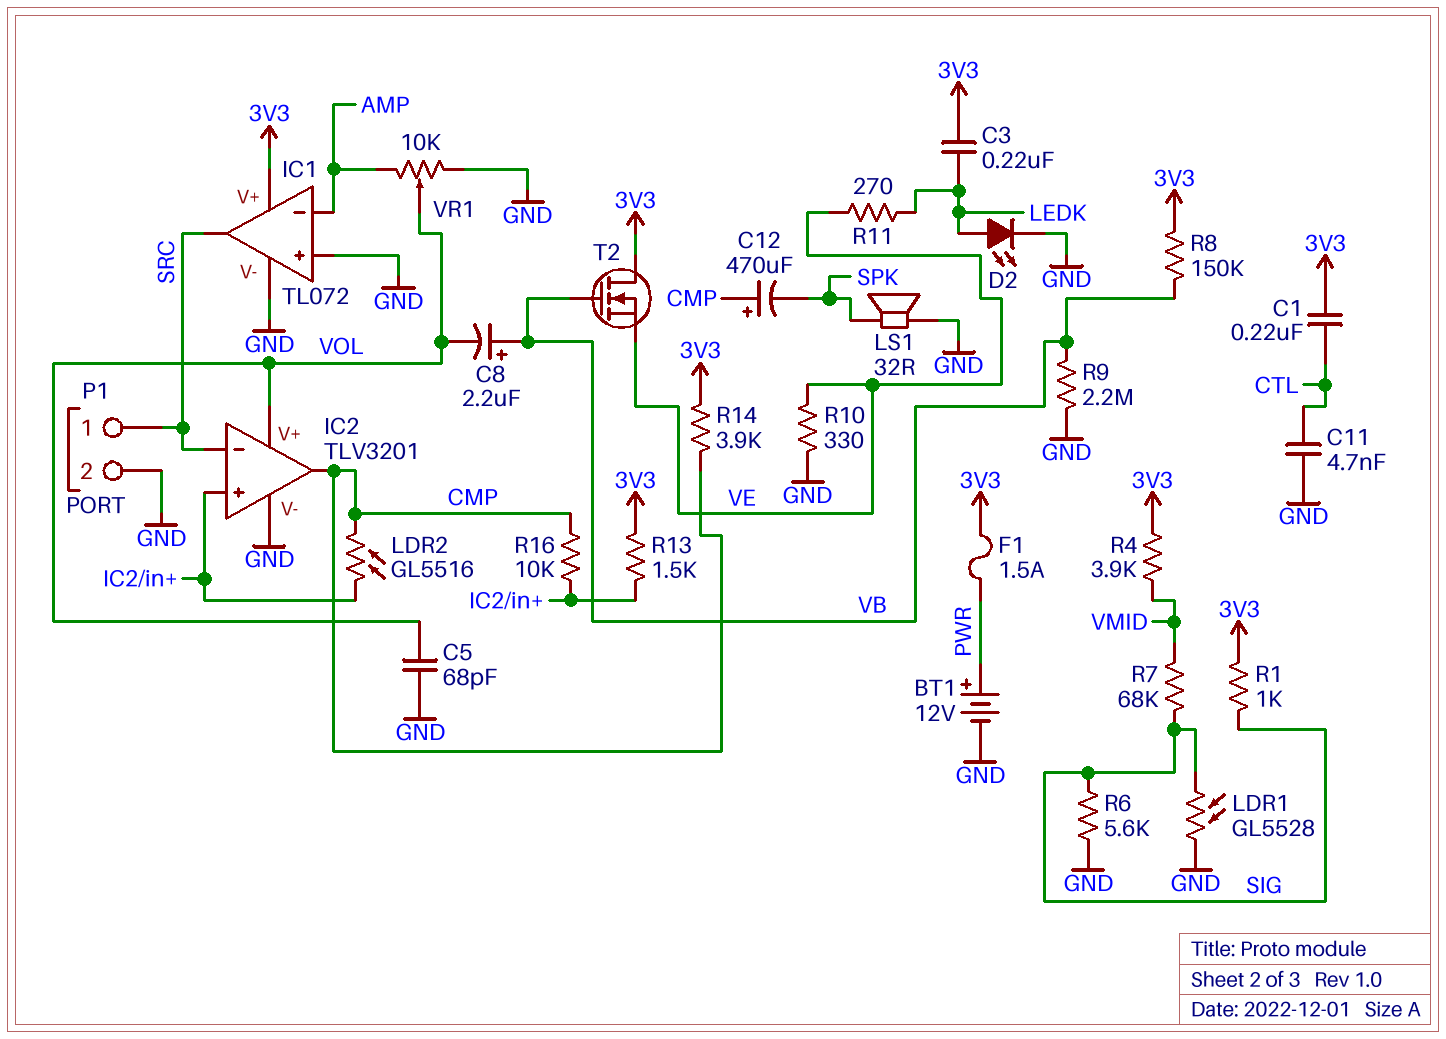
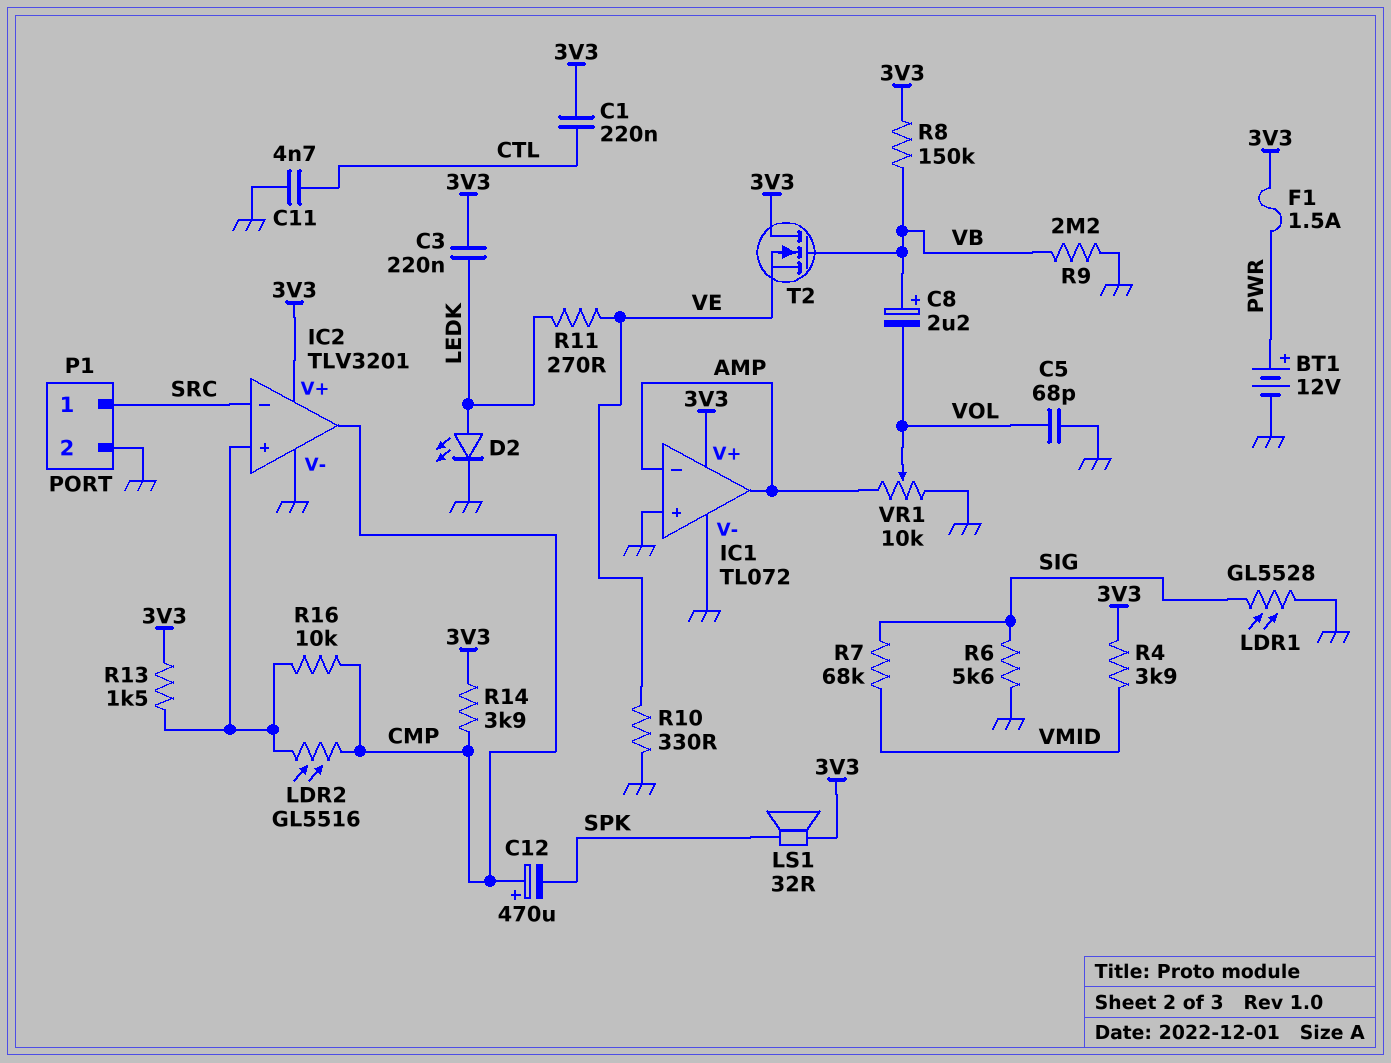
IC1 pin out: SRC -> AMP
IC2 pin V+: VOL -> 3V3
LS1: speaker 32R (GND, SPK) -> speaker 32R (3V3, SPK)
R1: 1k (3V3, SIG) -> none

